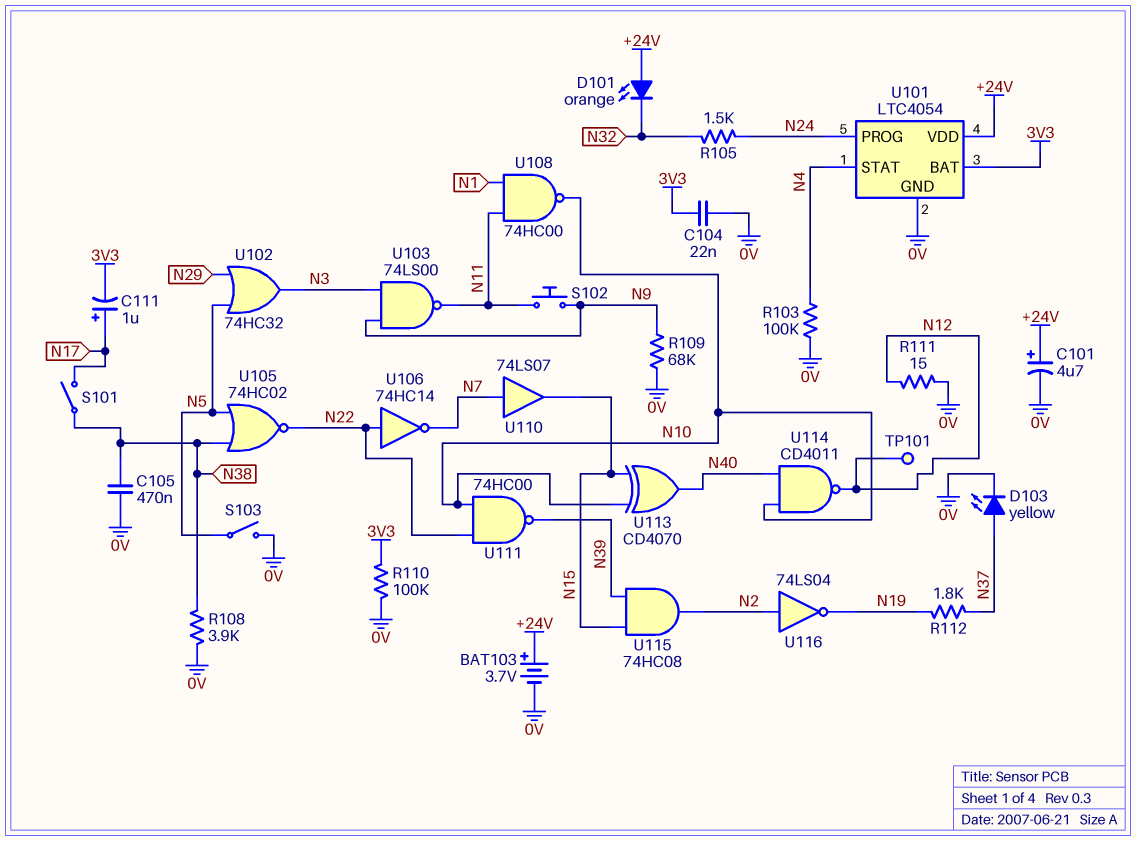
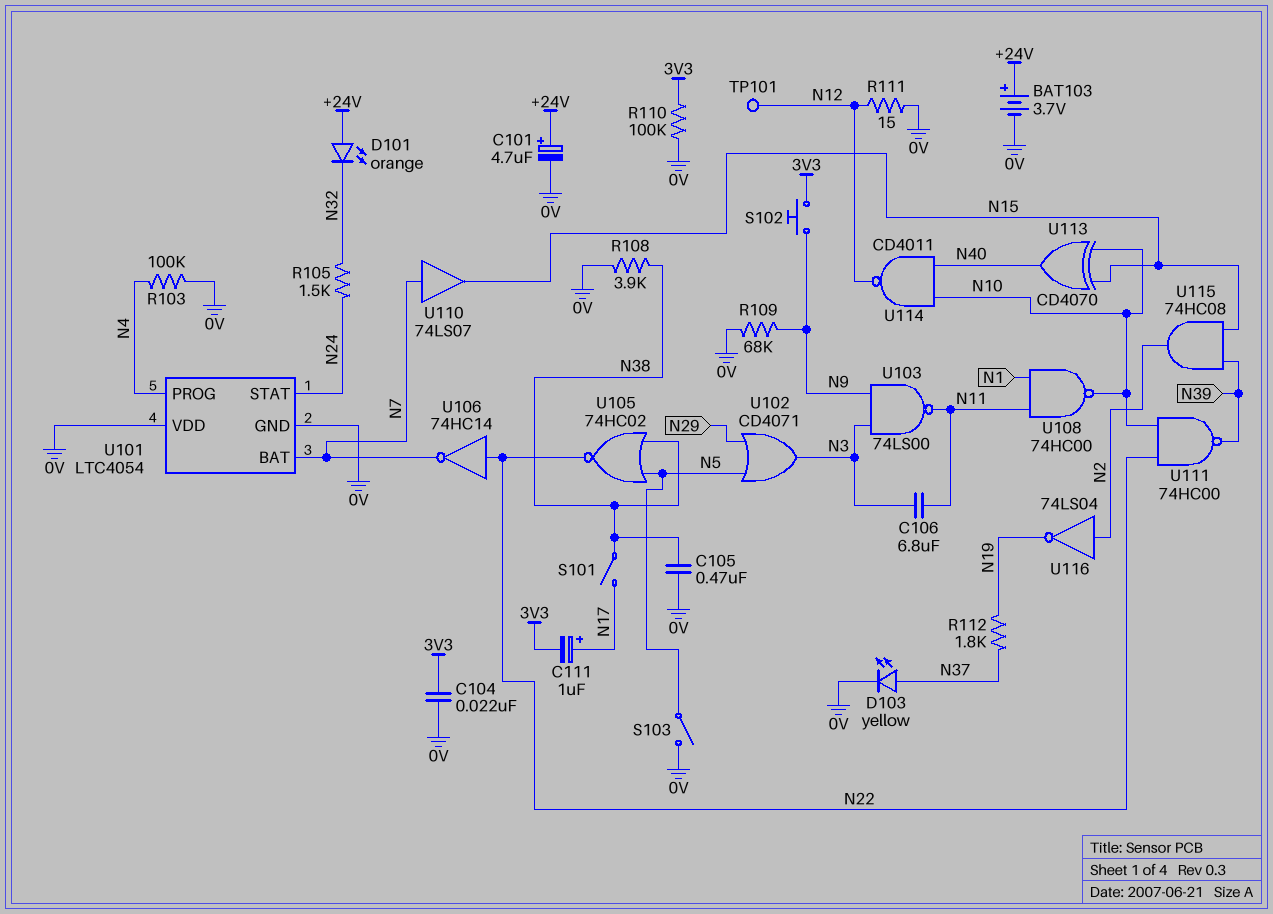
C106: none -> 6.8uF (N3, N11)
S102: button (N9, N11) -> button (3V3, N9)
U101 pin BAT: 3V3 -> N7
U101 pin PROG: N24 -> N4
U101 pin STAT: N4 -> N24
U101 pin VDD: +24V -> 0V
U102: OR 74HC32 (in N5, in N29, out N3) -> OR CD4071 (in N5, in N29, out N3)

